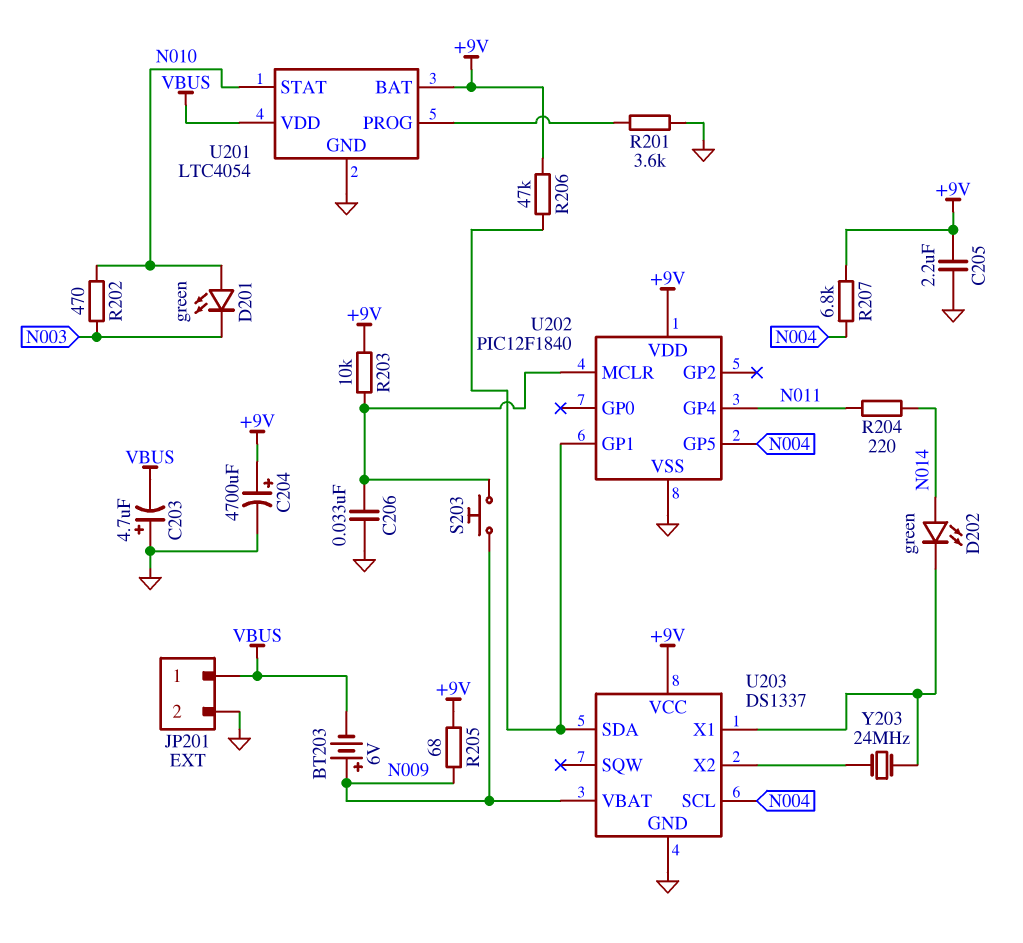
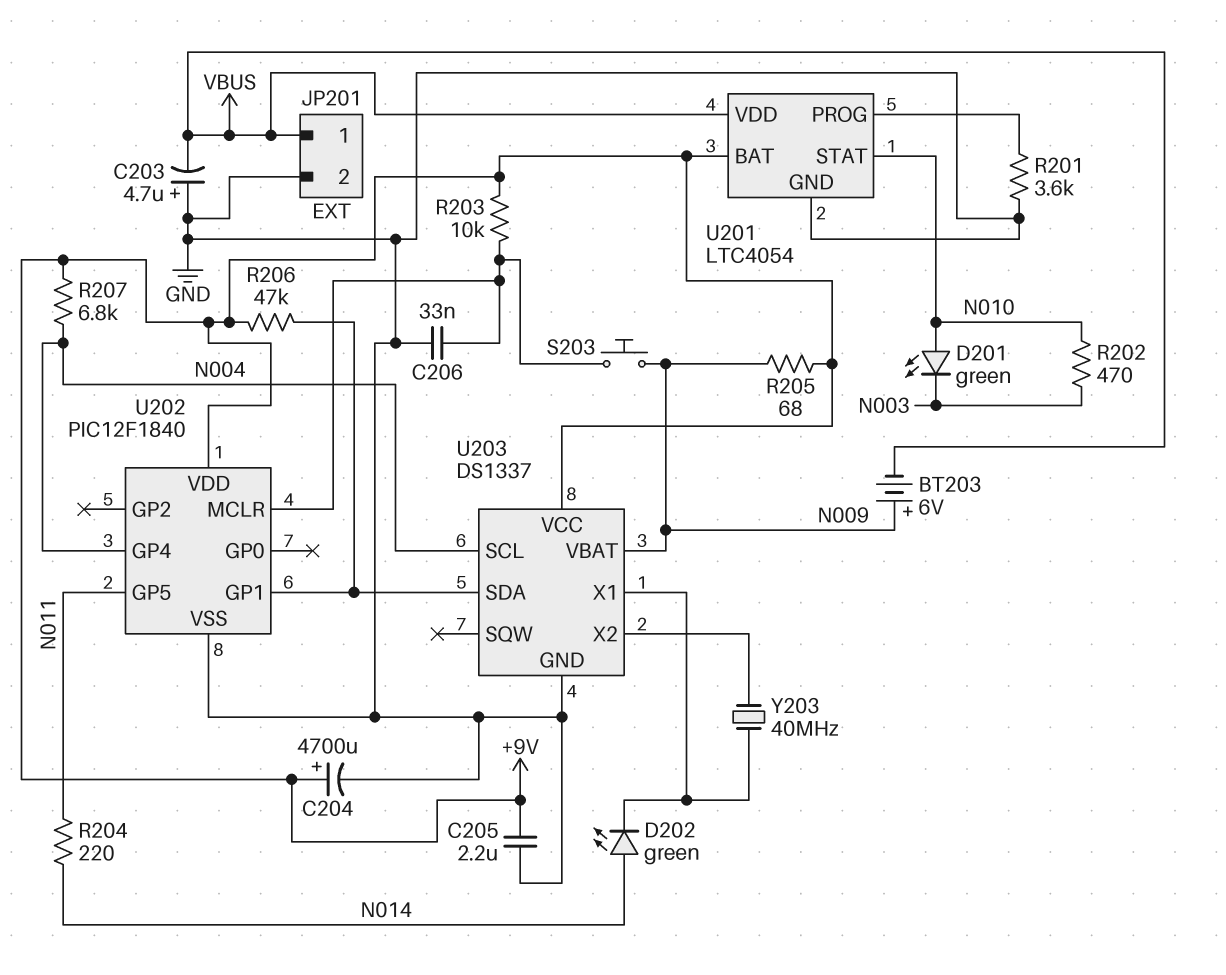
U202 pin GP4: N011 -> N004
U202 pin GP5: N004 -> N011
Y203: 24MHz (U203/X1, U203/X2) -> 40MHz (U203/X1, U203/X2)

